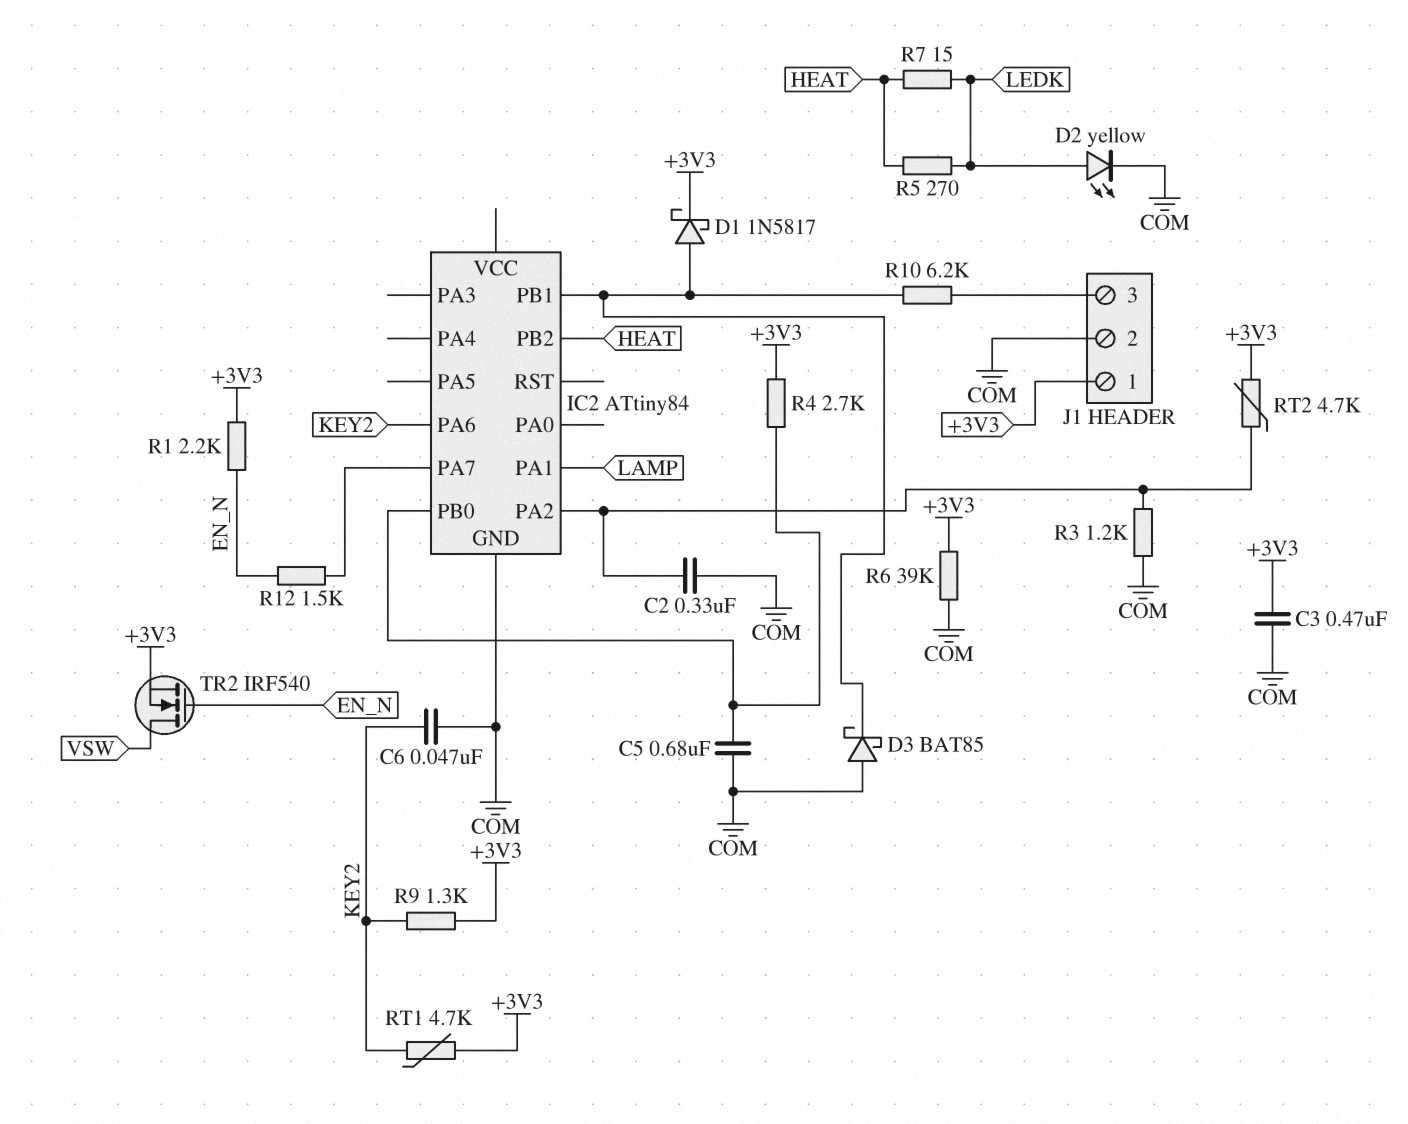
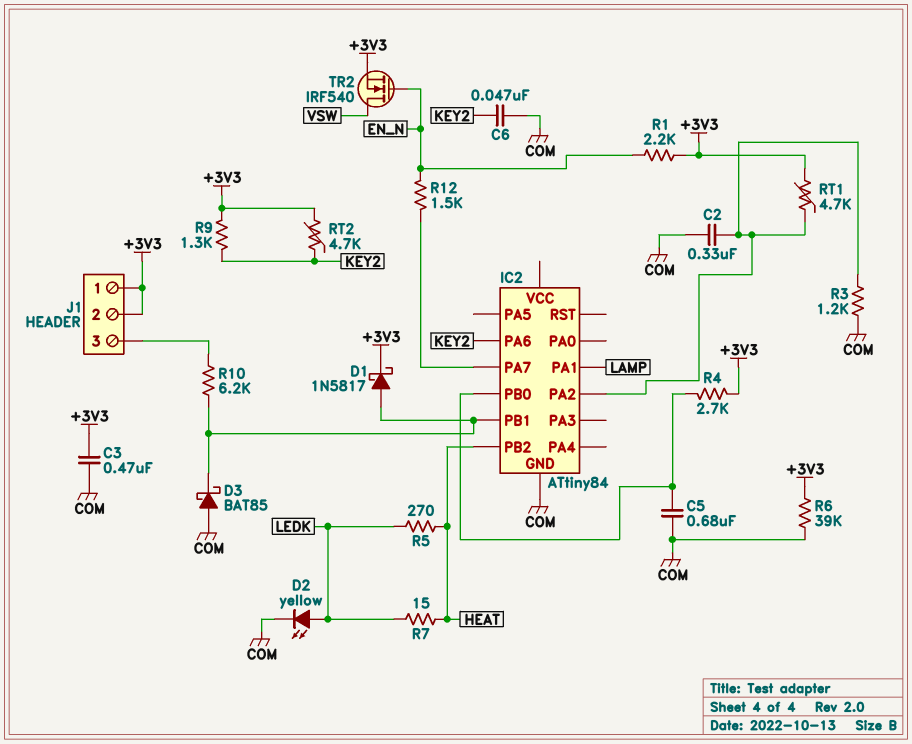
J1 pin 2: COM -> +3V3
RT1: 4.7k (+3V3, KEY2) -> 4.7k (+3V3, IC2/PA2)
RT2: 4.7k (+3V3, IC2/PA2) -> 4.7k (+3V3, KEY2)

